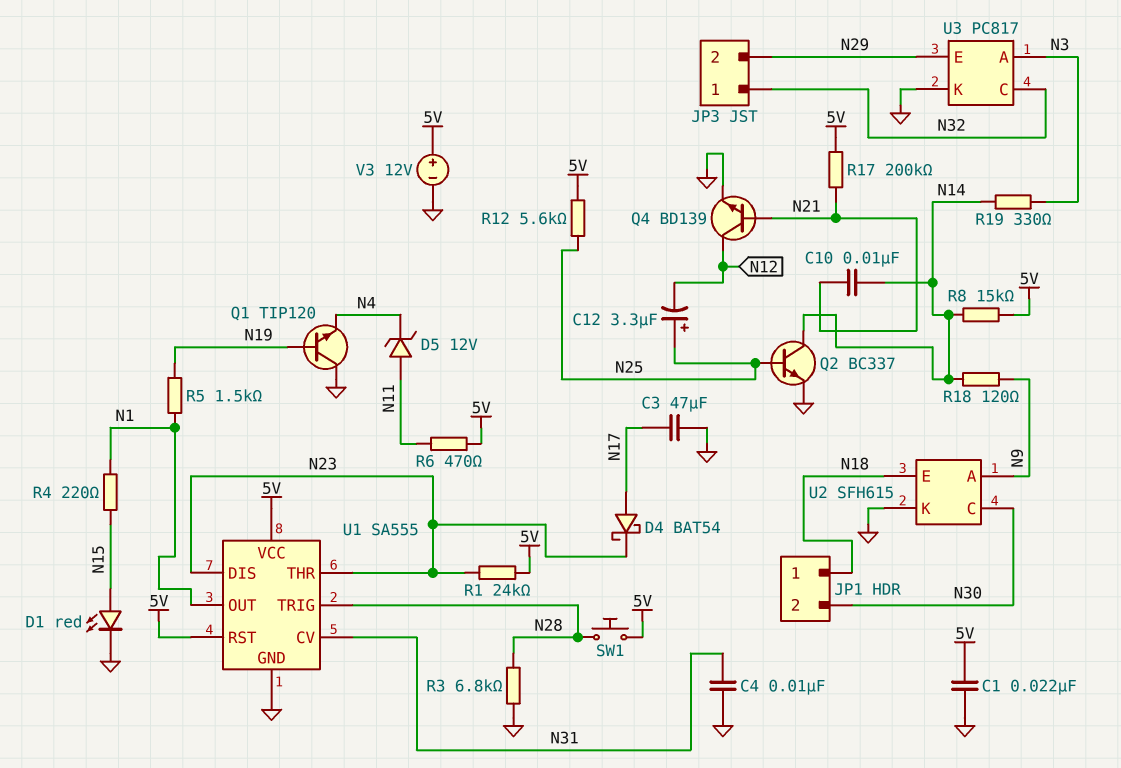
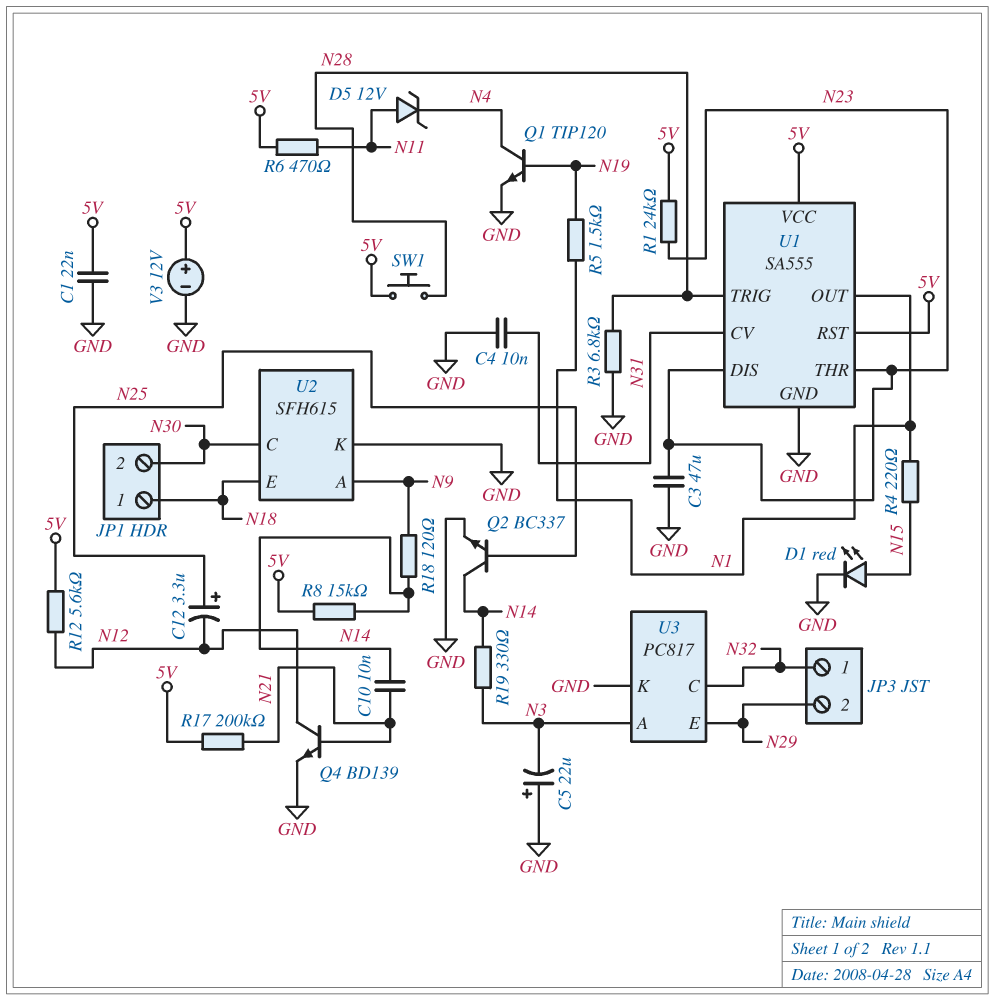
C3: 47uF (GND, N17) -> 47uF (GND, N23)
C5: none -> 22uF (plus GND, minus N3)
D4: schottky BAT54 (A N17, K N23) -> none
Q1: NPN TIP120 (B N19, C GND, E N4) -> NPN TIP120 (B N19, C N4, E GND)
R12: 5.6k (5V, N25) -> 5.6k (5V, N12)

